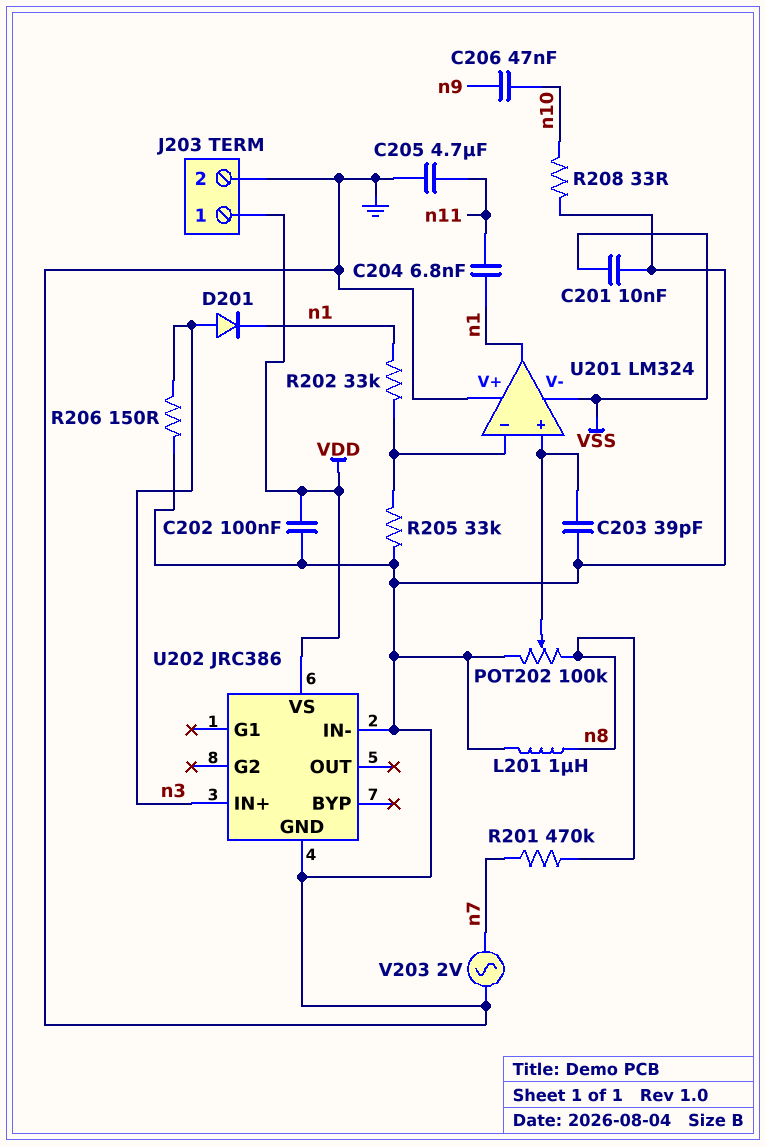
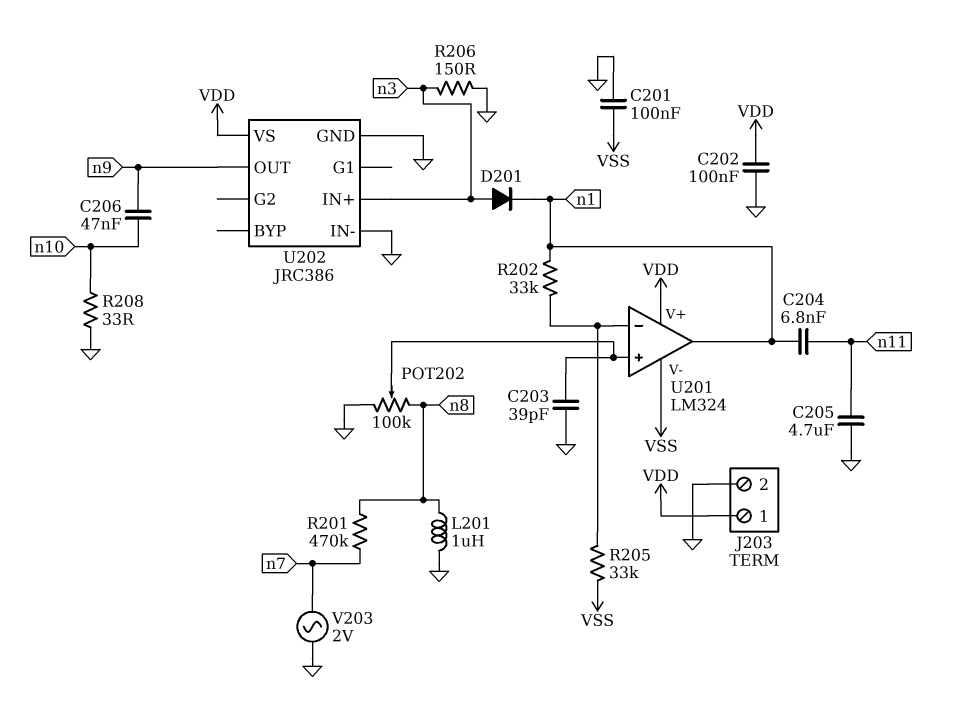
C201: 10nF (GND, VSS) -> 100nF (GND, VSS)
R205: 33k (GND, U201/in-) -> 33k (U201/in-, VSS)
U201 pin V+: GND -> VDD
U202 pin OUT: none -> n9

